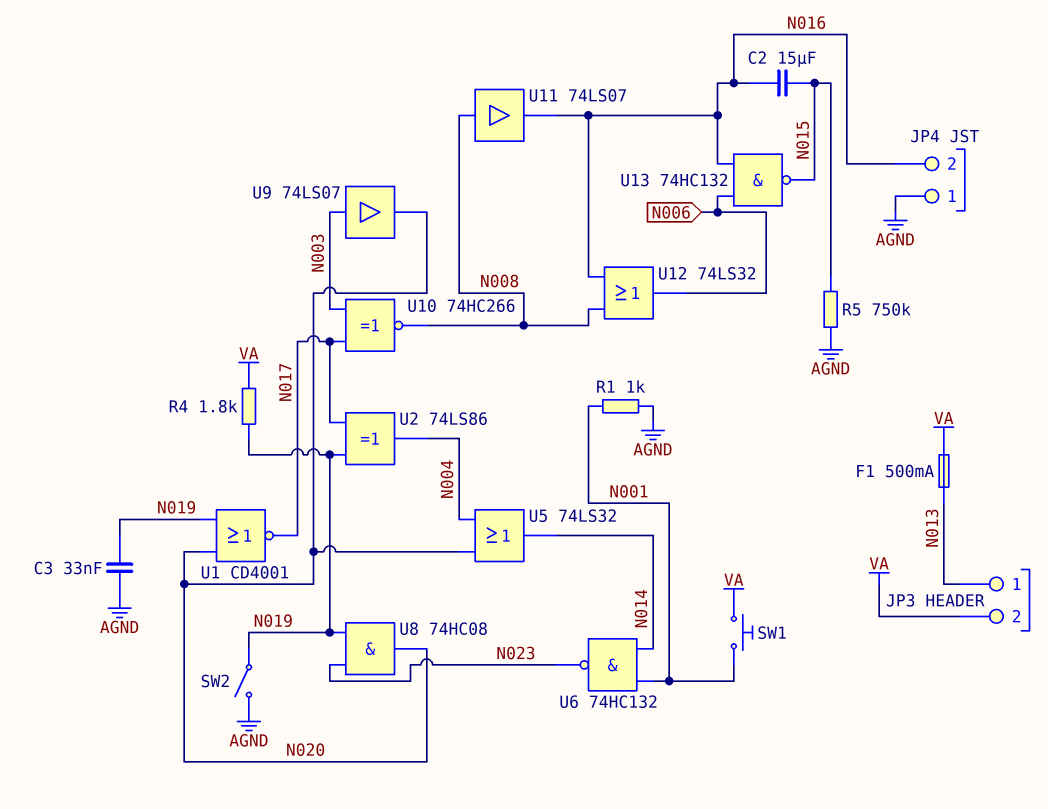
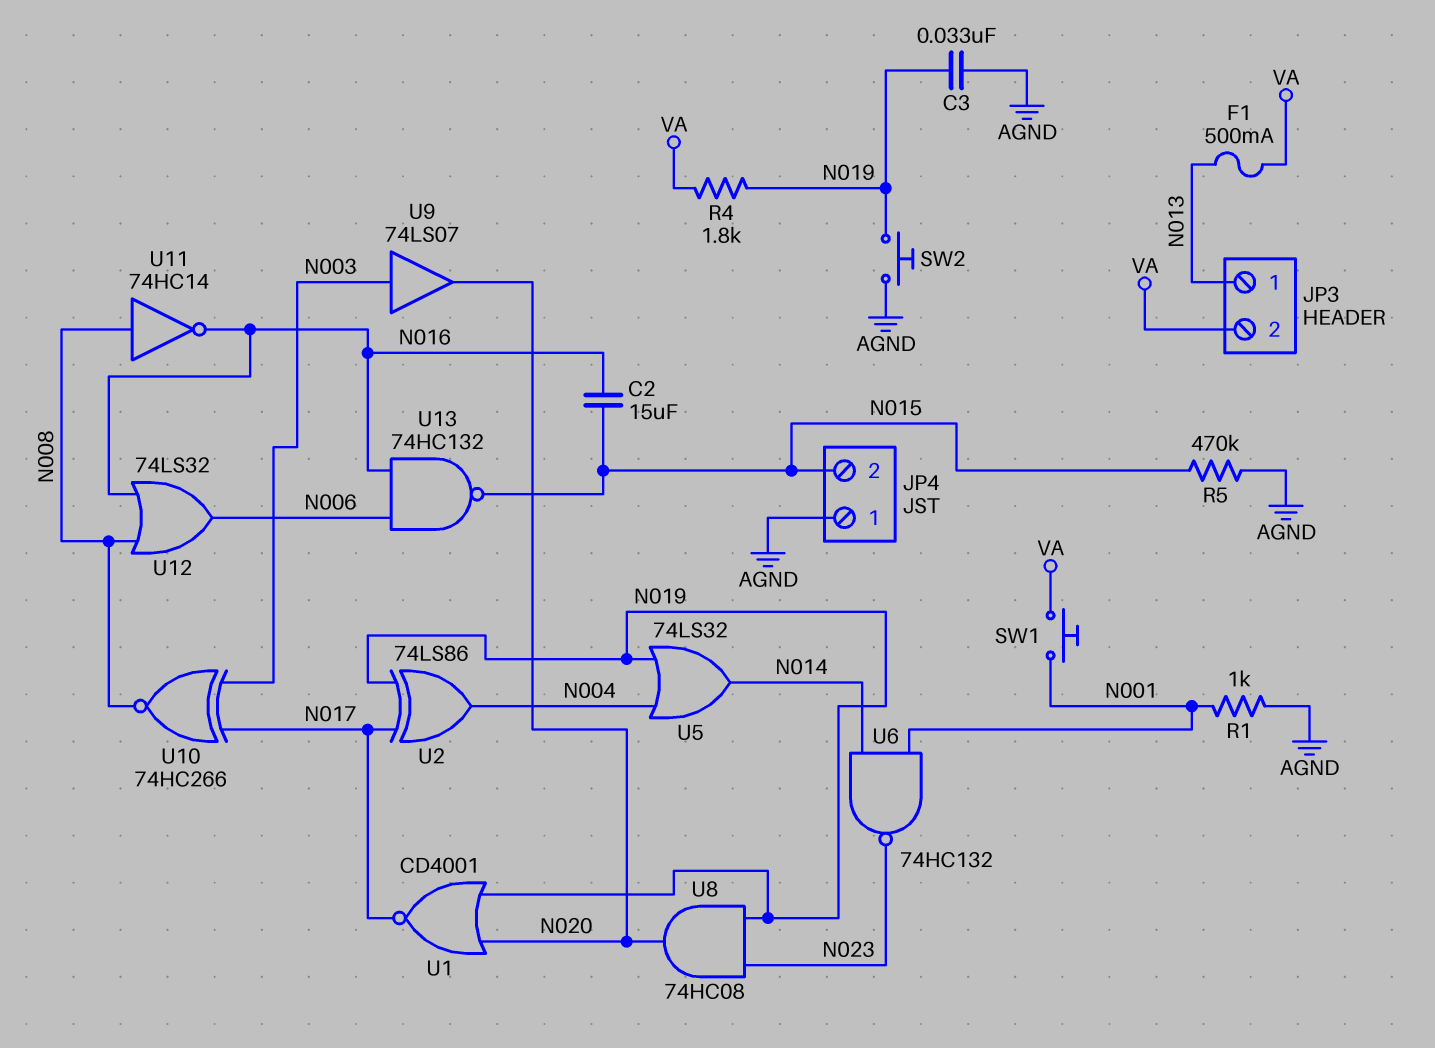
JP4 pin 2: N016 -> N015
R5: 750k (AGND, N015) -> 470k (AGND, N015)
SW2: switch (AGND, N019) -> button (AGND, N019)
U5: OR 74LS32 (in N004, in N020, out N014) -> OR 74LS32 (in N004, in N019, out N014)
U11: buffer 74LS07 (in N008, out N016) -> NOT 74HC14 (in N008, out N016)

